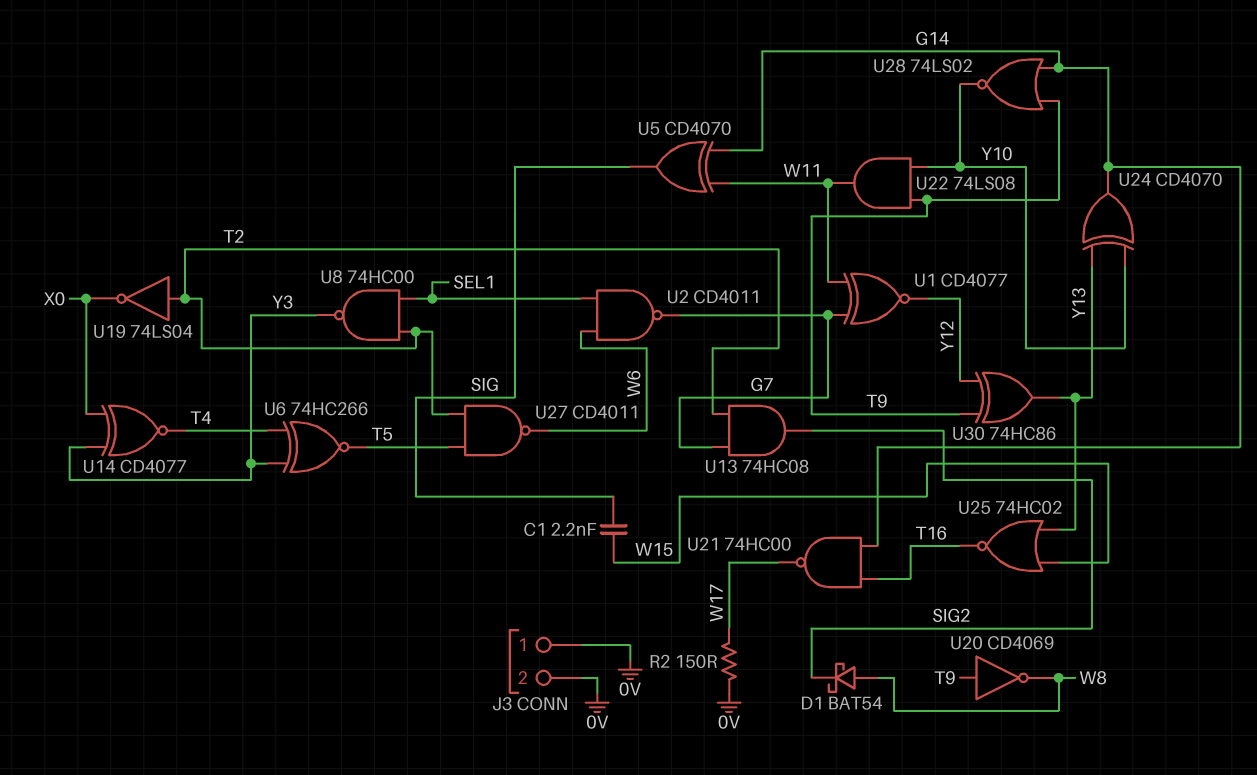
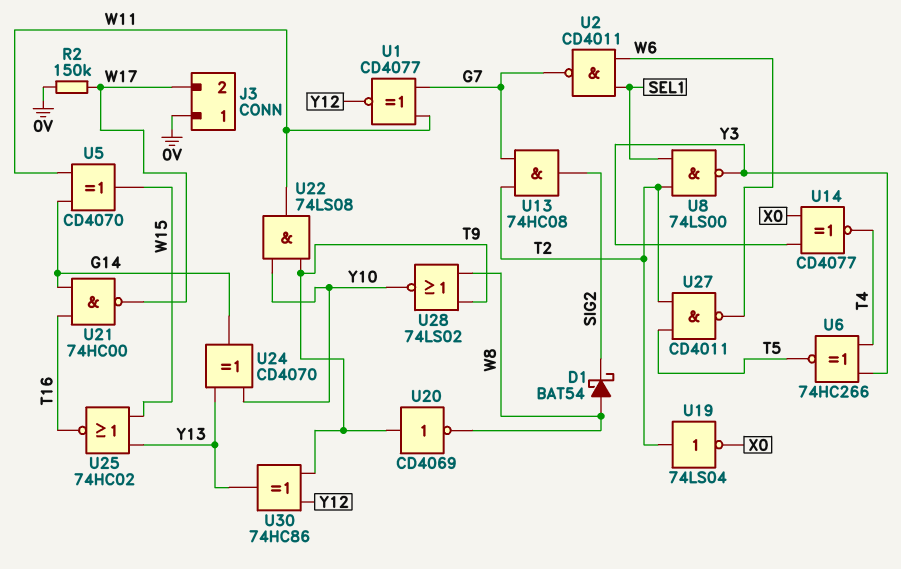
C1: 2.2nF (SIG, W15) -> none
J3 pin 2: 0V -> W17
R2: 150 (0V, W17) -> 150k (0V, W17)
U5: XOR CD4070 (in G14, in W11, out SIG) -> XOR CD4070 (in G14, in W11, out W15)
U8: NAND 74HC00 (in SEL1, in T2, out Y3) -> NAND 74LS00 (in SEL1, in T2, out Y3)
U28: NOR 74LS02 (in G14, in T9, out Y10) -> NOR 74LS02 (in T9, in W8, out Y10)

